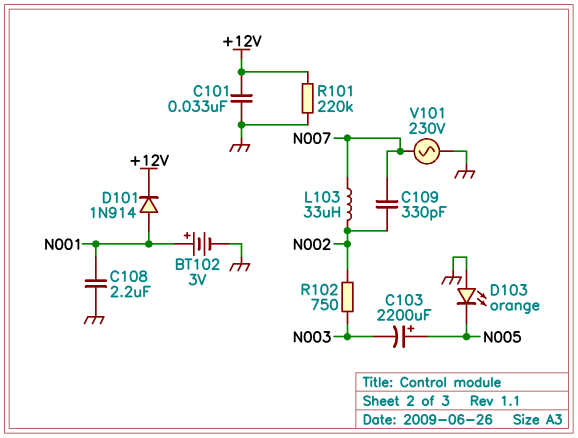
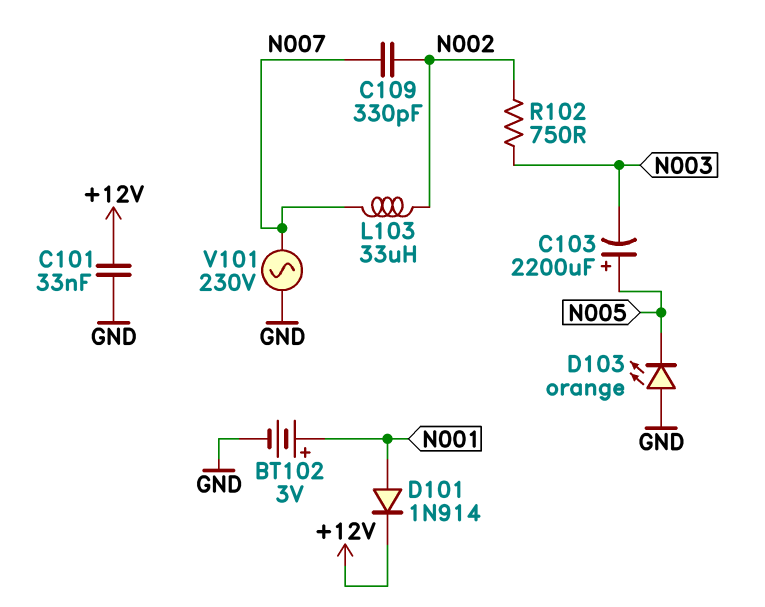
C108: 2.2uF (GND, N001) -> none
R101: 220k (+12V, GND) -> none

